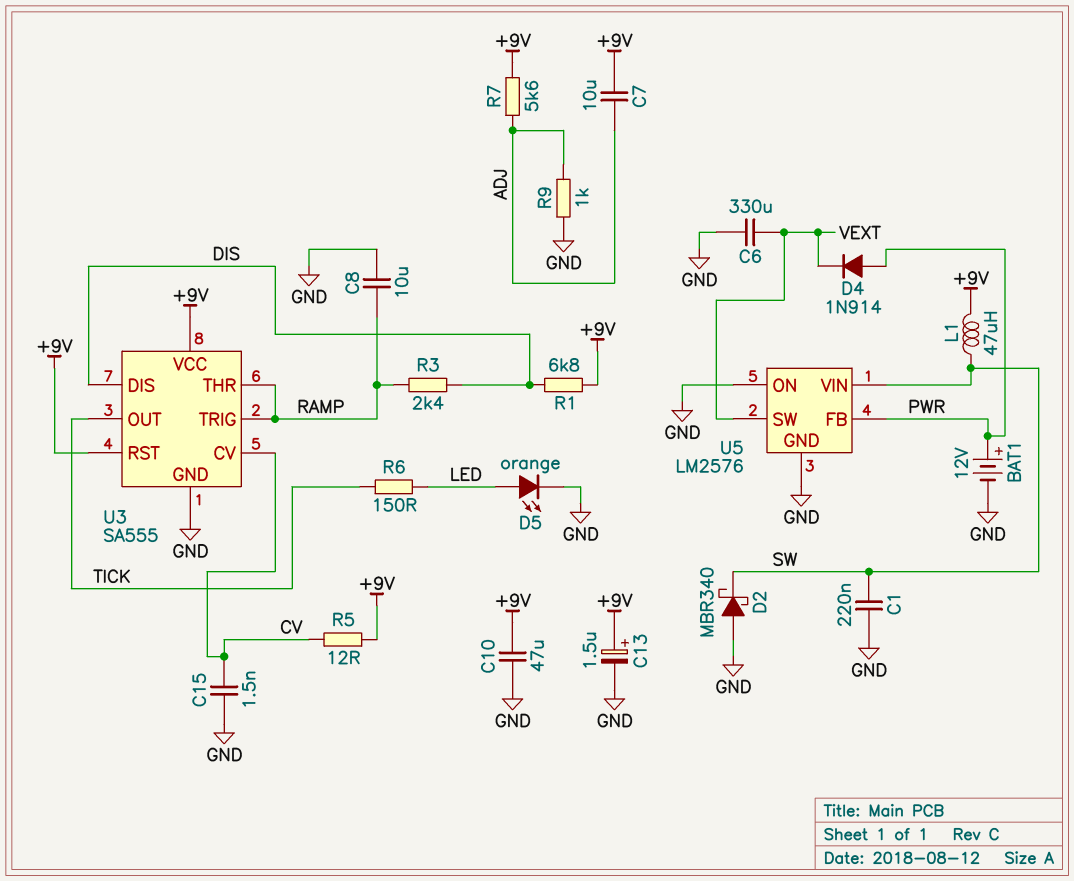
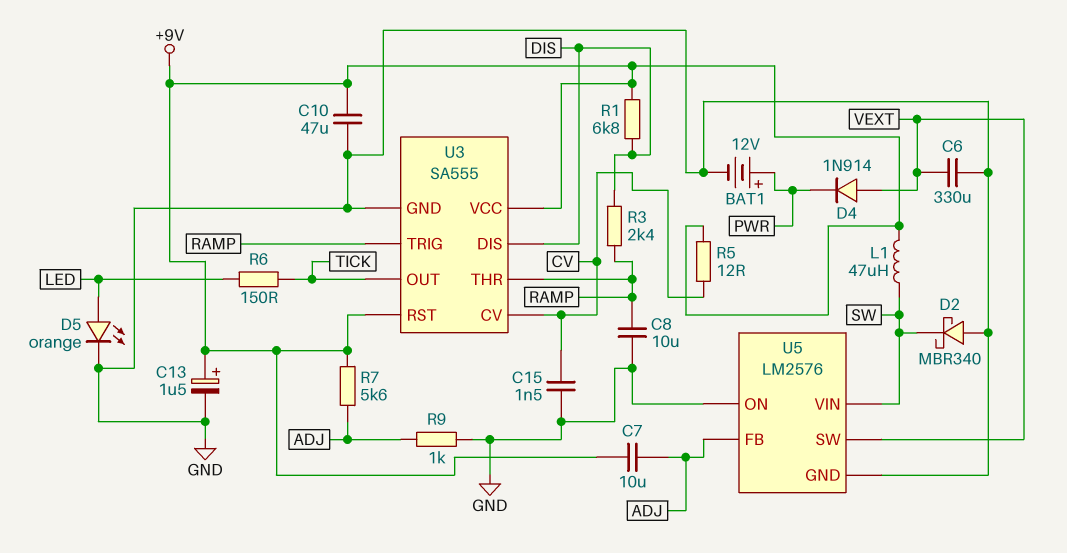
C1: 220nF (GND, SW) -> none
D4: diode 1N914 (A PWR, K VEXT) -> diode 1N914 (A VEXT, K PWR)
U5 pin FB: PWR -> ADJ

